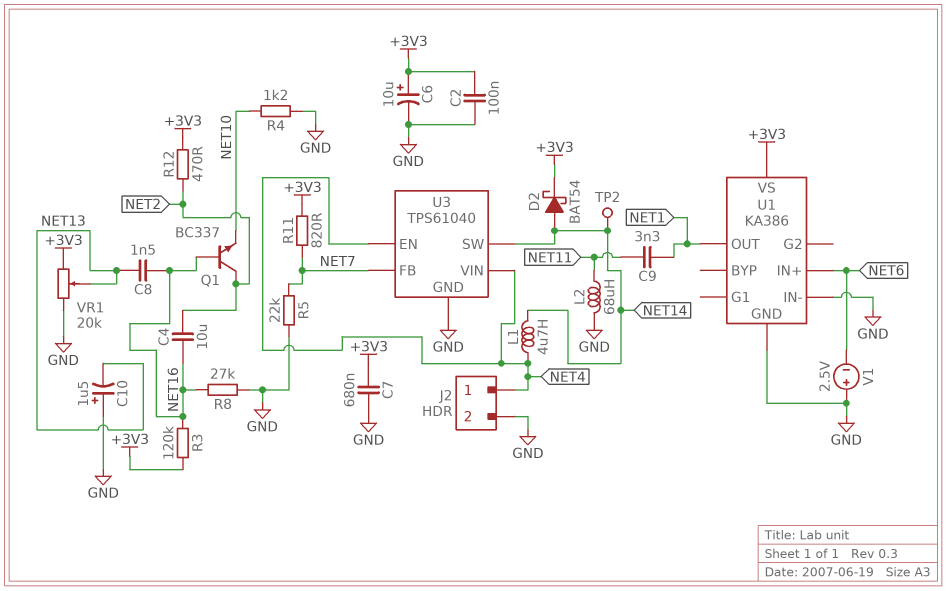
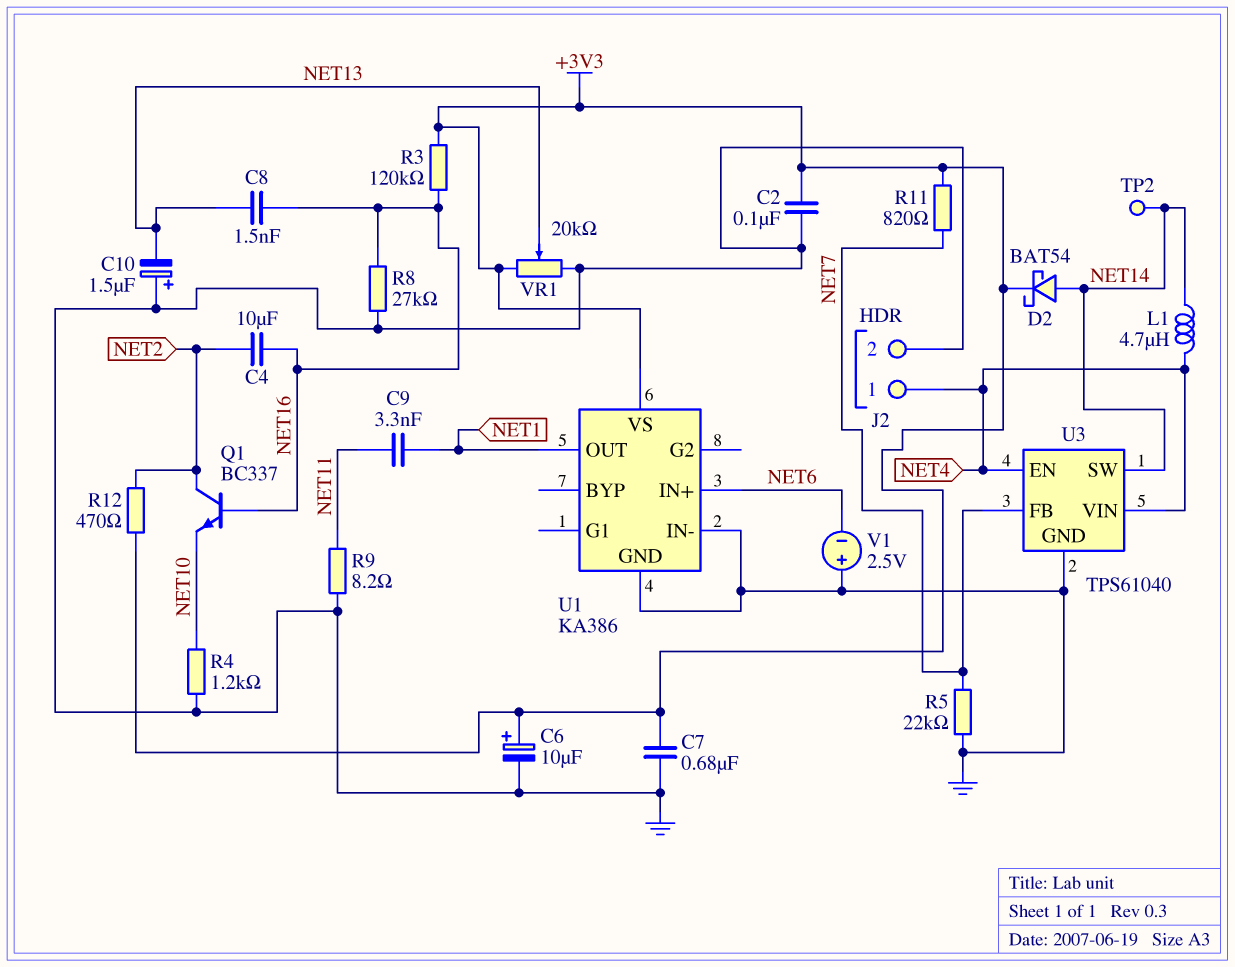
L2: 68uH (GND, NET11) -> none
R9: none -> 8.2 (GND, NET11)

